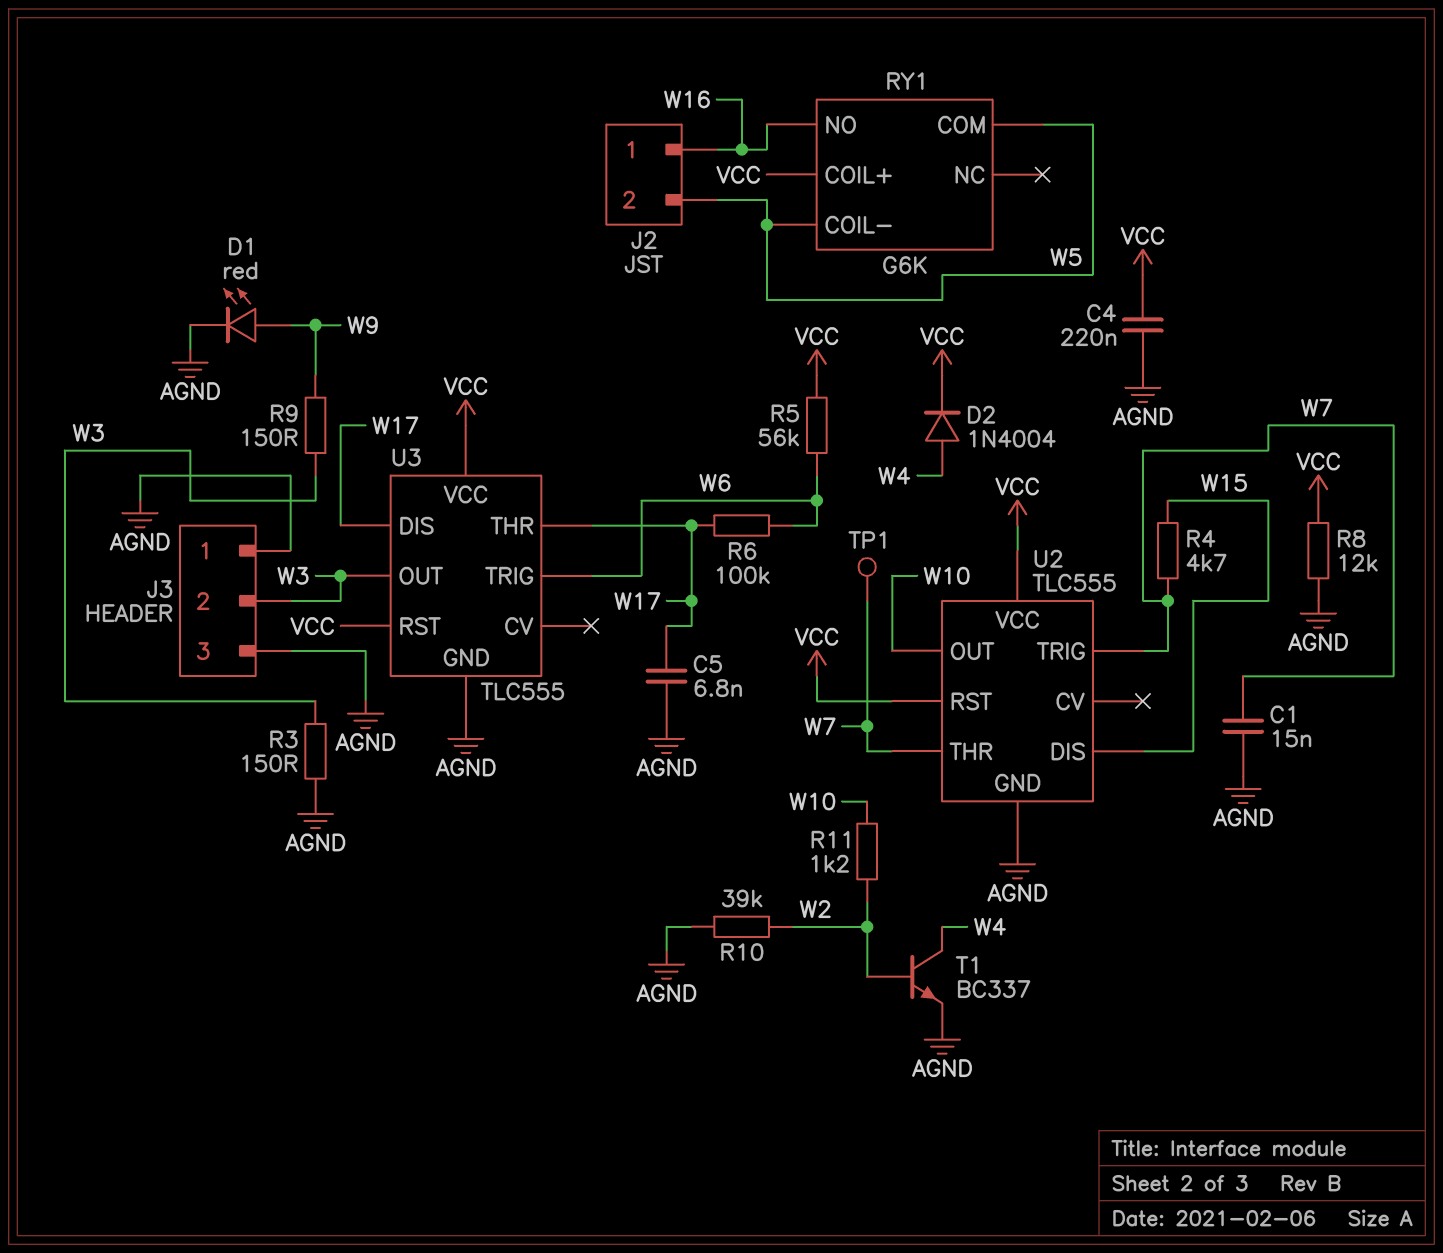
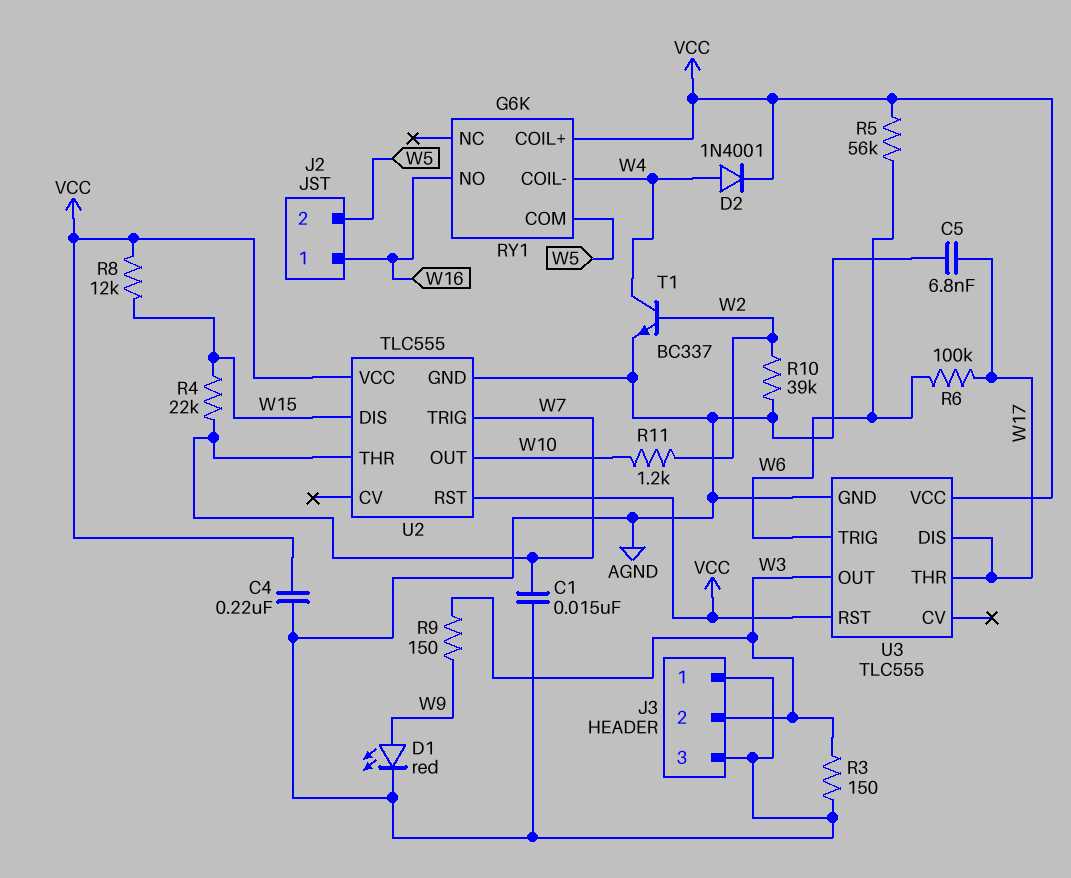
D2: diode 1N4004 (A W4, K VCC) -> diode 1N4001 (A W4, K VCC)
R4: 4.7k (W7, W15) -> 22k (W7, W15)
R8: 12k (AGND, VCC) -> 12k (VCC, W15)
RY1 pin COIL-: W5 -> W4
TP1: test point (W7) -> none

